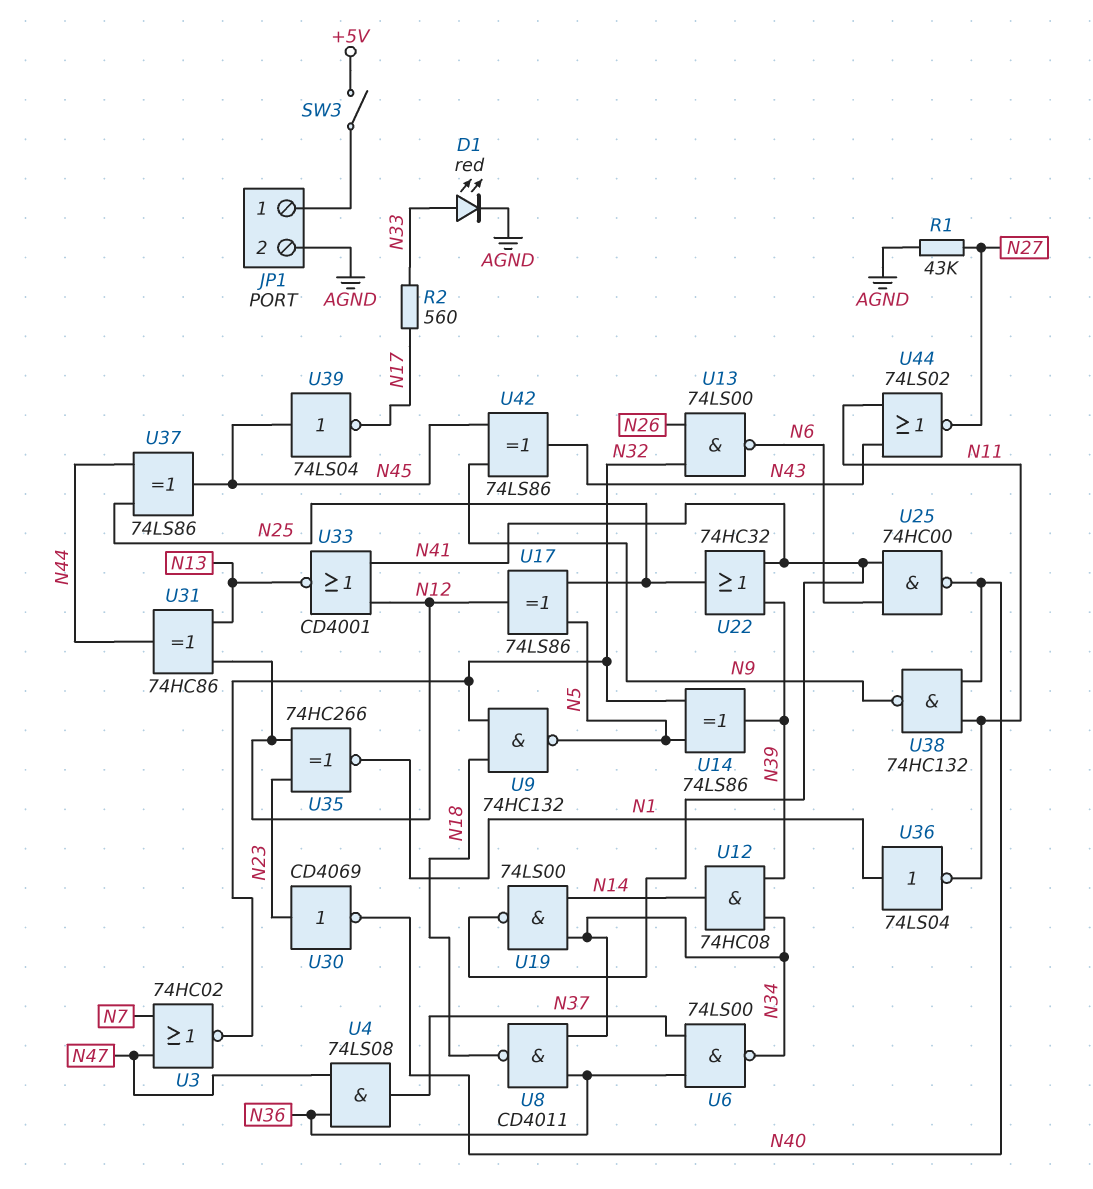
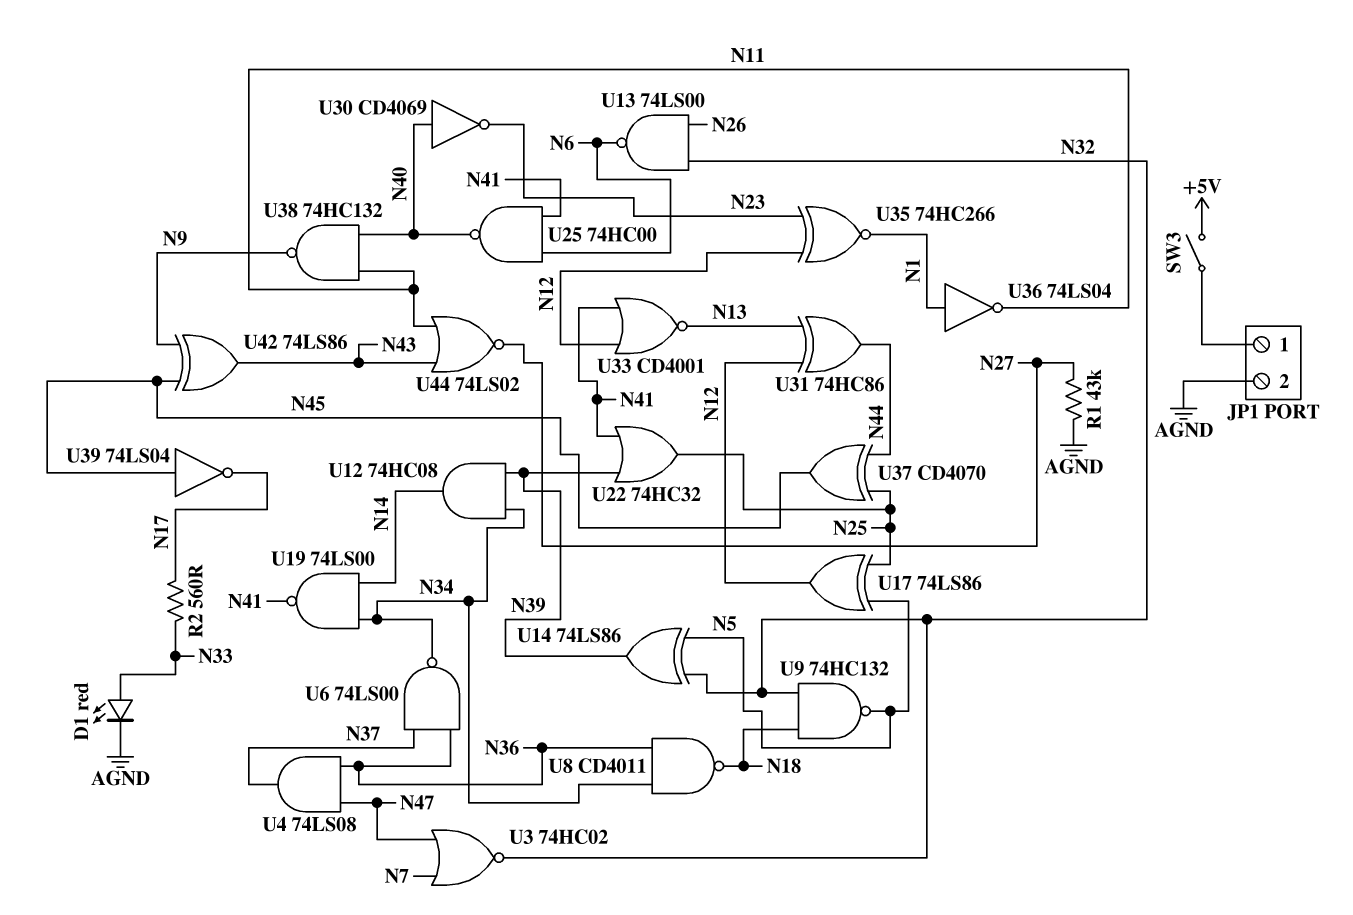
U30: NOT CD4069 (in N23, out N40) -> NOT CD4069 (in N40, out N23)
U37: XOR 74LS86 (in N25, in N44, out N45) -> XOR CD4070 (in N25, in N44, out N45)

